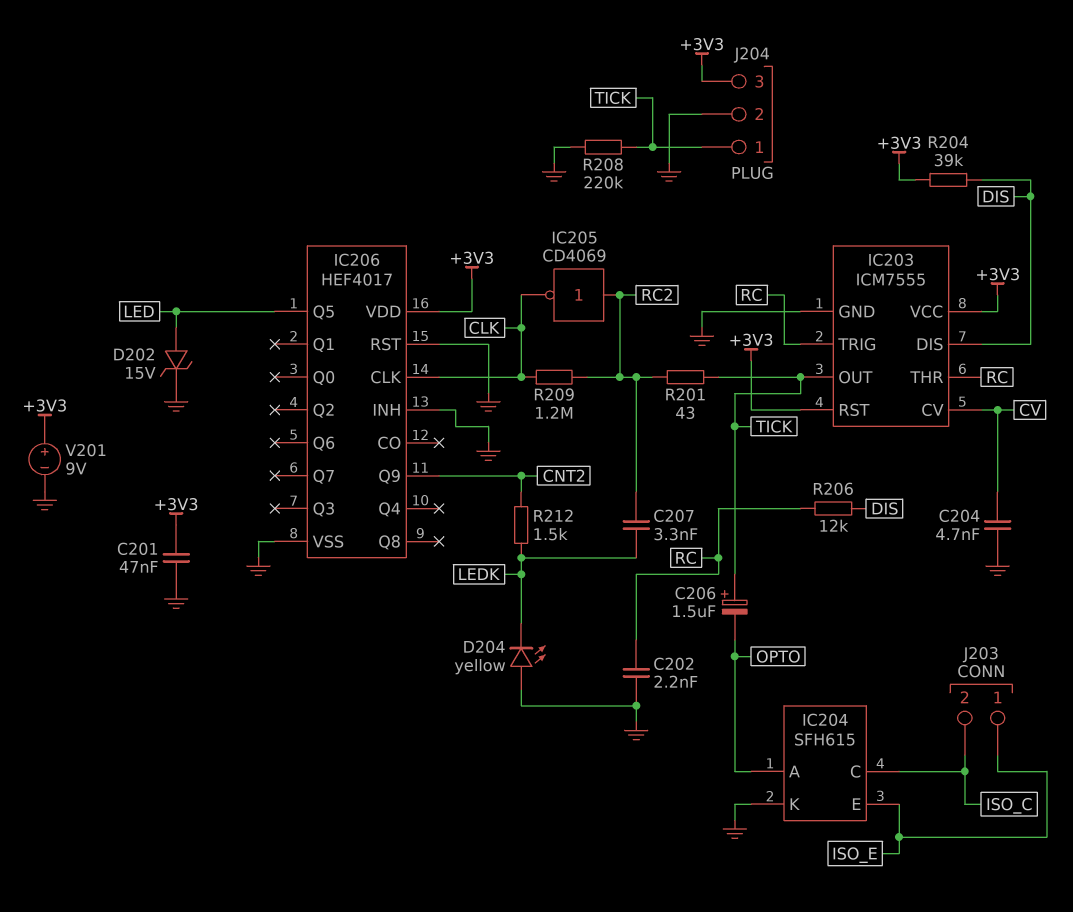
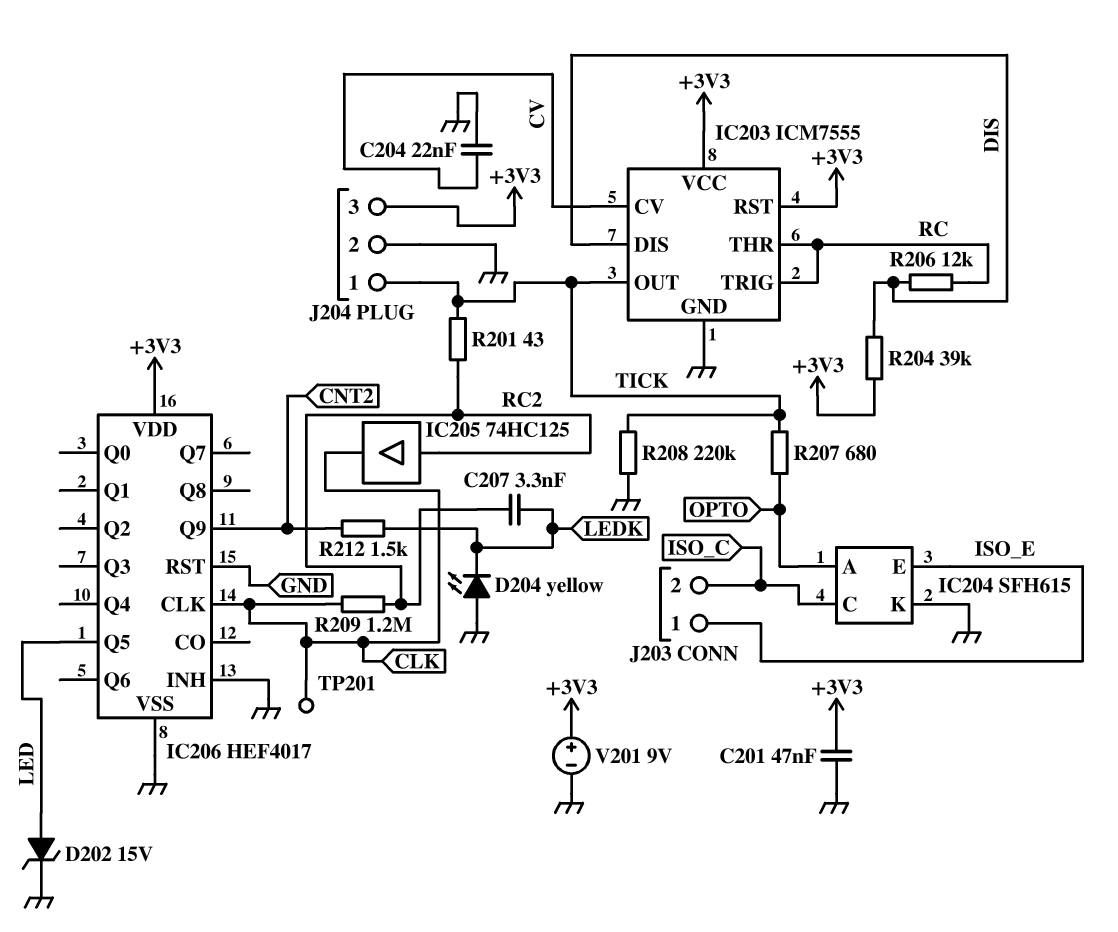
C202: 2.2nF (GND, RC) -> none
C204: 4.7nF (CV, GND) -> 22nF (CV, GND)
C206: 1.5uF (plus TICK, minus OPTO) -> none
IC205: NOT CD4069 (in RC2, out CLK) -> buffer 74HC125 (in RC2, out CLK)
R207: none -> 680 (OPTO, TICK)
TP201: none -> test point (CLK)

